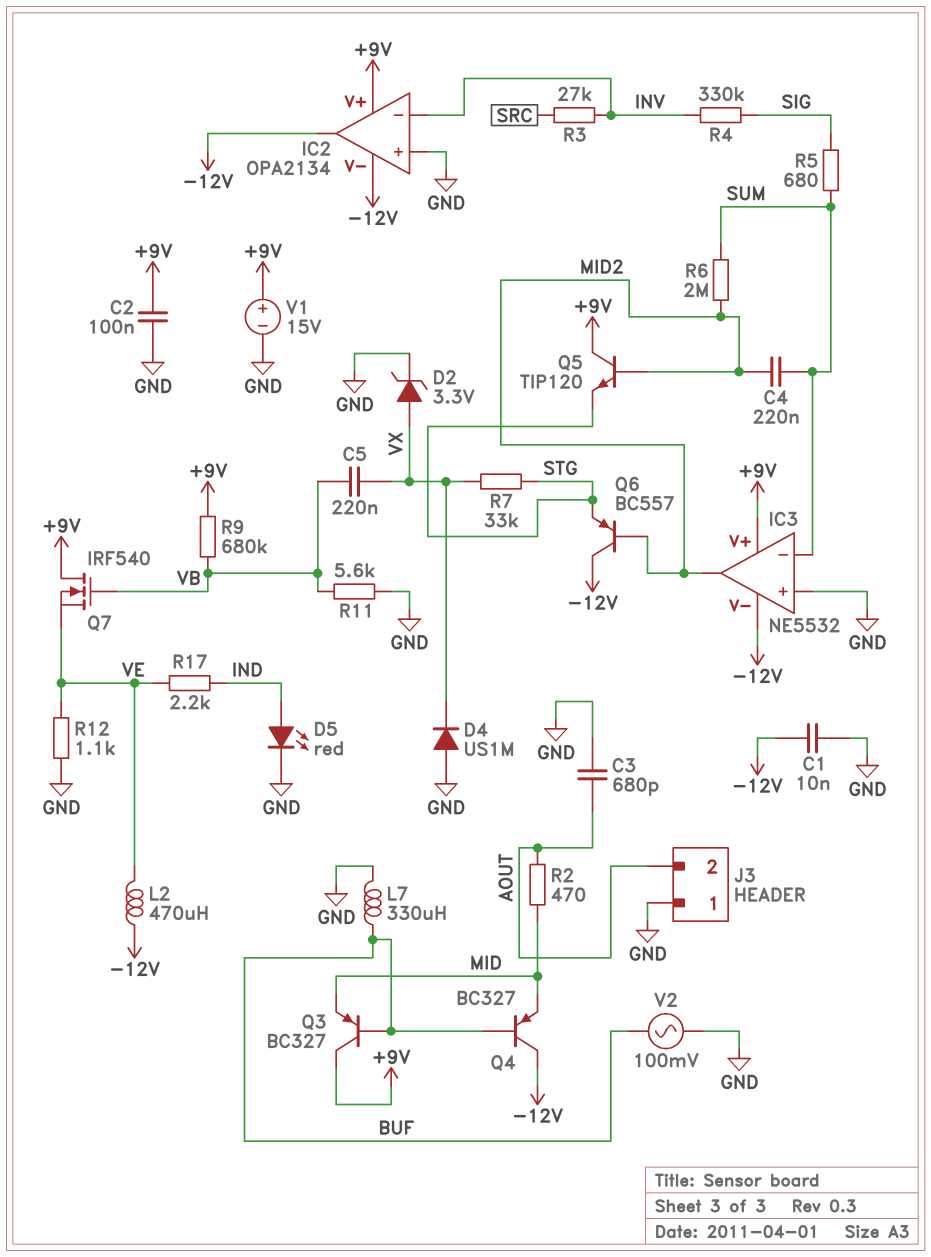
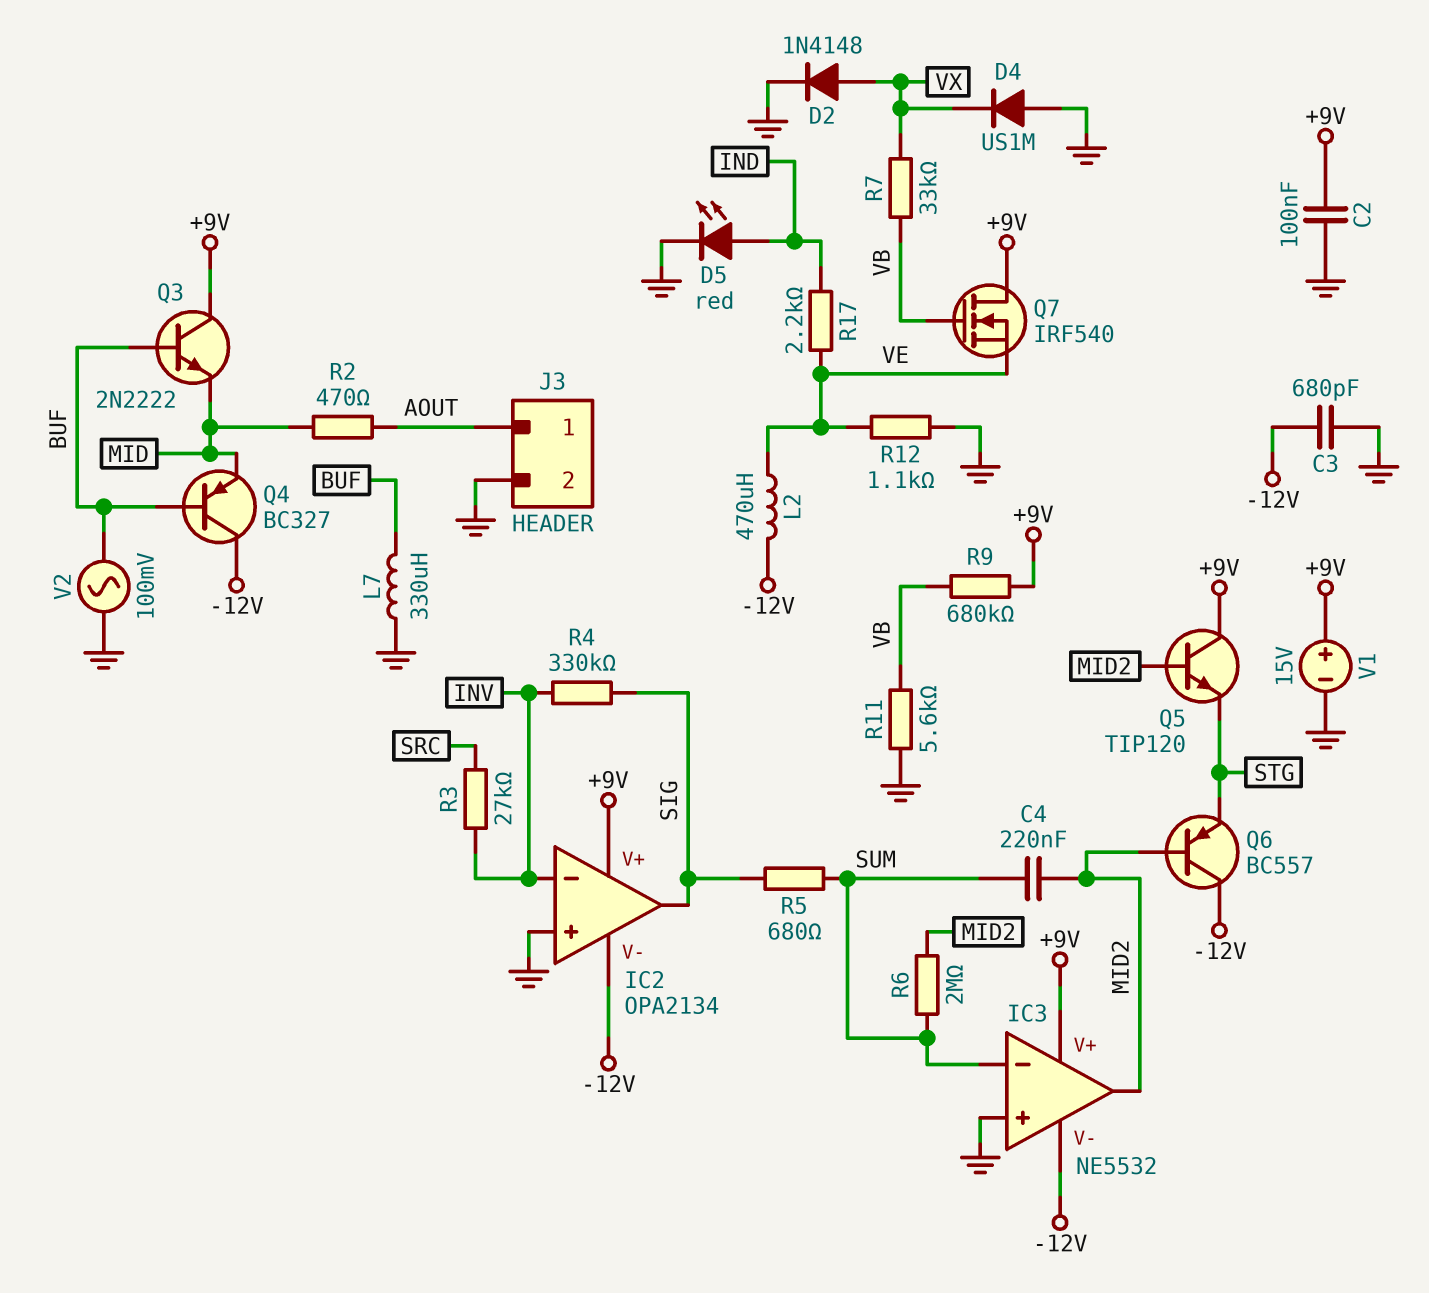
C1: 10nF (-12V, GND) -> none
C3: 680pF (AOUT, GND) -> 680pF (-12V, GND)
C5: 220nF (VB, VX) -> none
D2: zener 3.3V (A VX, K GND) -> diode 1N4148 (A VX, K GND)
IC2 pin out: -12V -> SIG
J3 pin 1: GND -> AOUT
J3 pin 2: AOUT -> GND
Q3: PNP BC327 (B BUF, C +9V, E MID) -> NPN 2N2222 (B BUF, C +9V, E MID)
R7: 33k (STG, VX) -> 33k (VB, VX)

